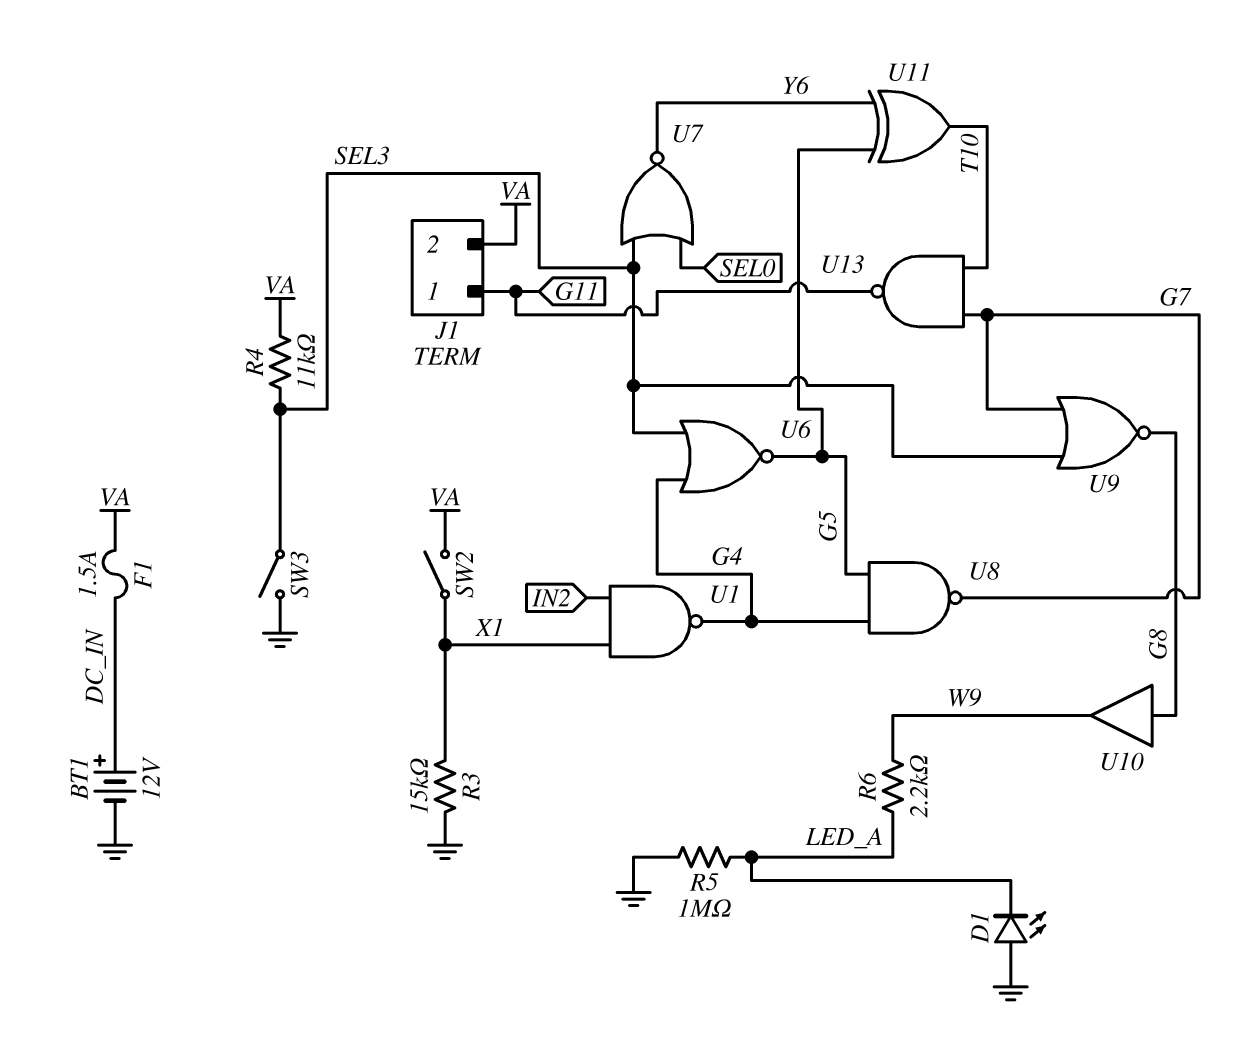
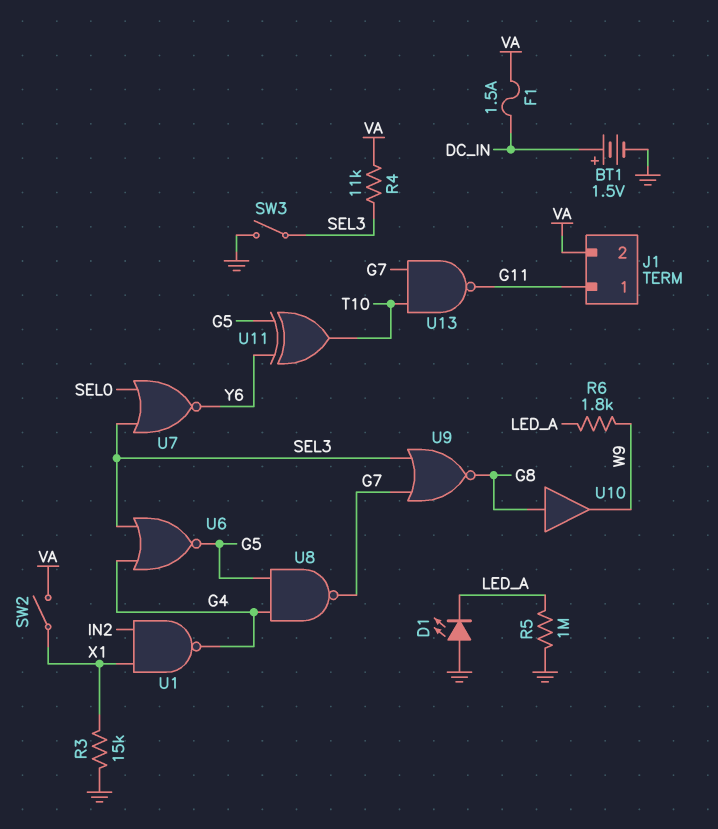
BT1: 12V (plus DC_IN, minus GND) -> 1.5V (plus DC_IN, minus GND)
R6: 2.2k (LED_A, W9) -> 1.8k (LED_A, W9)

